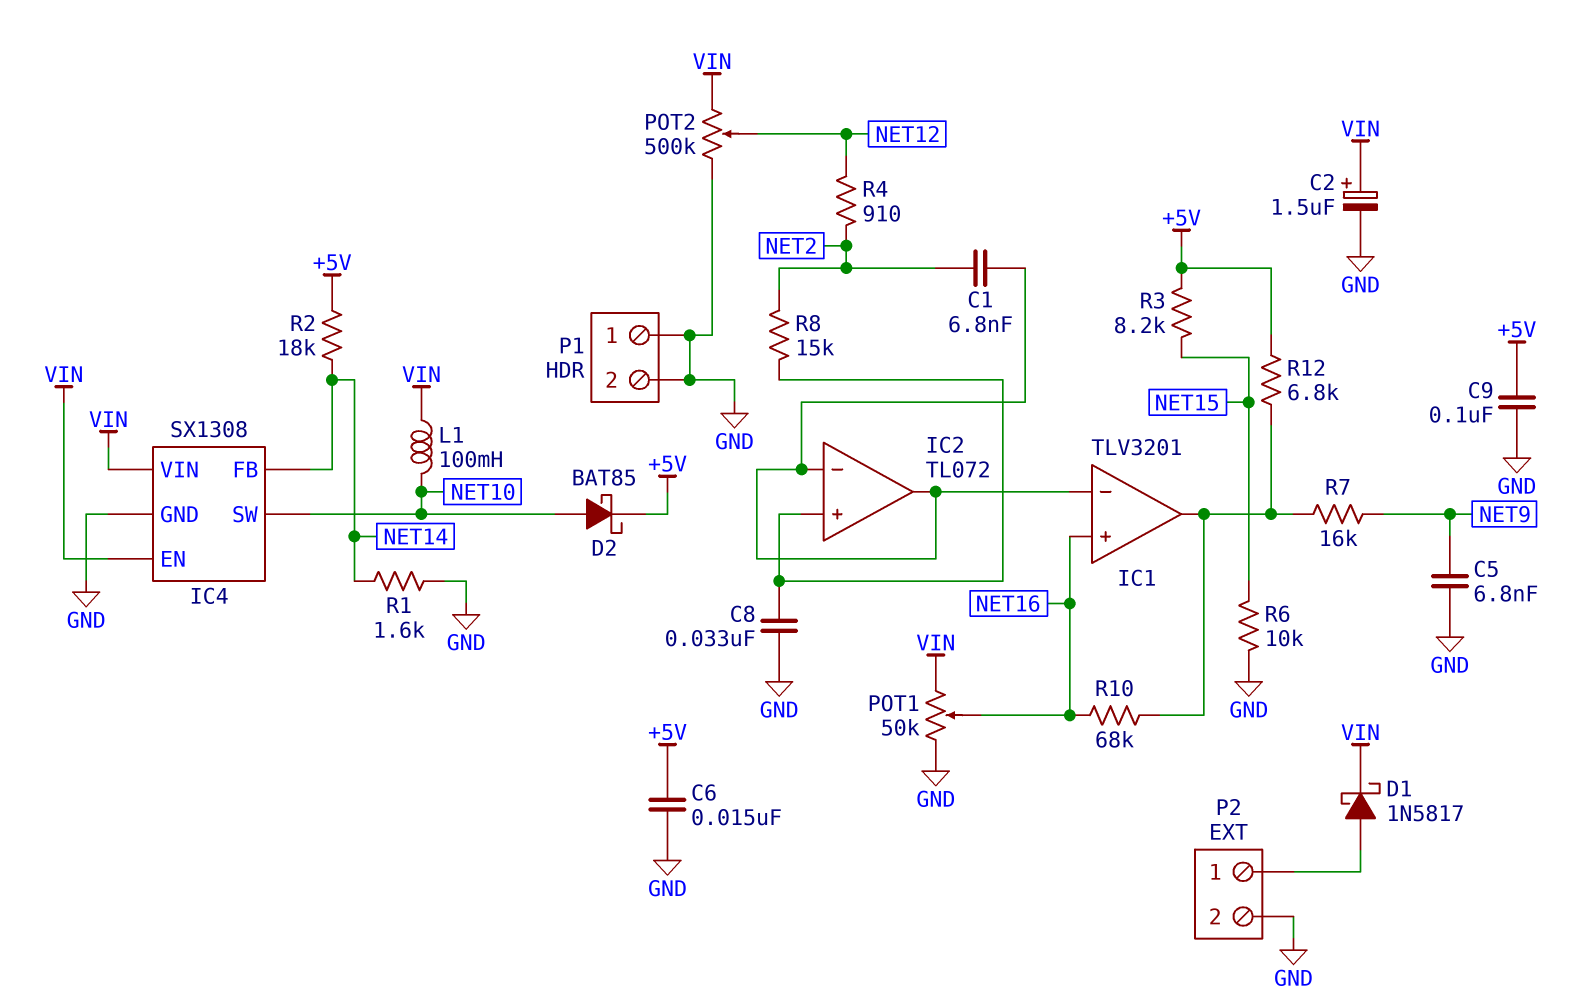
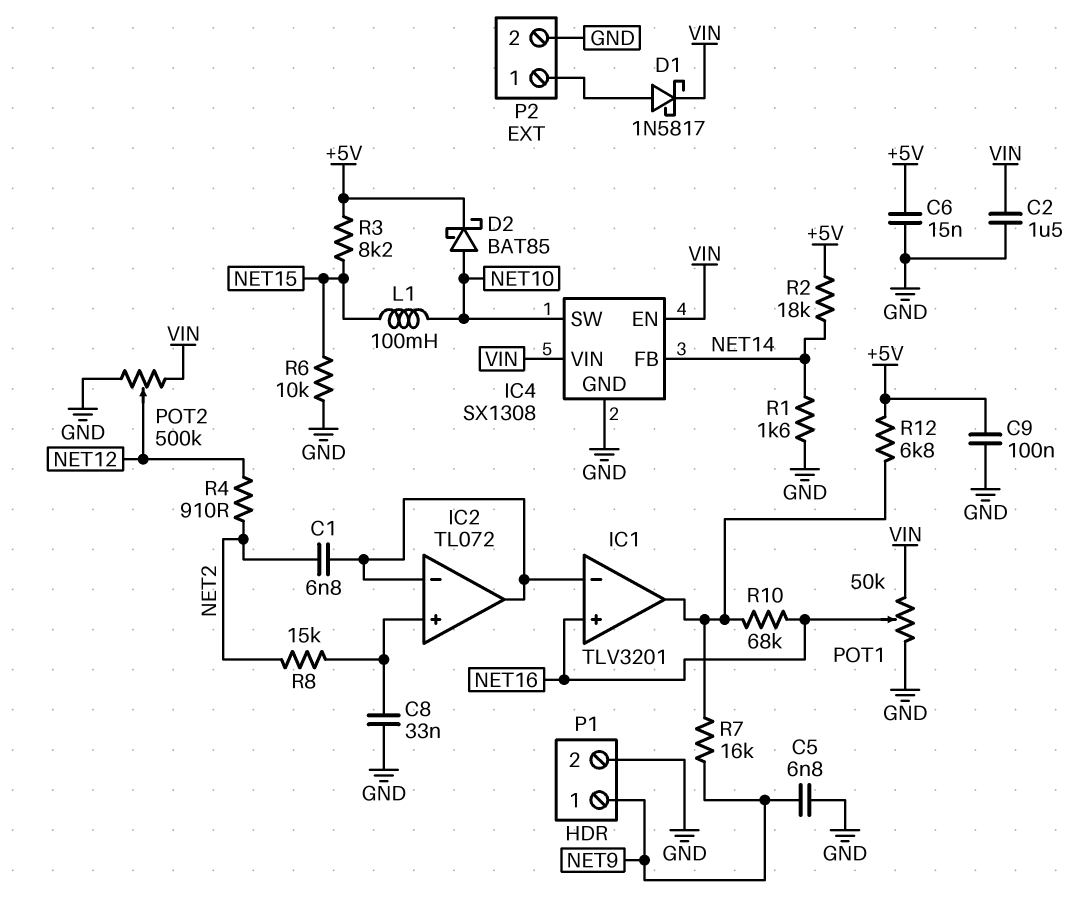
C2: 1.5uF (plus VIN, minus GND) -> 1.5uF (GND, VIN)
L1: 100mH (NET10, VIN) -> 100mH (NET10, NET15)
P1 pin 1: GND -> NET9

